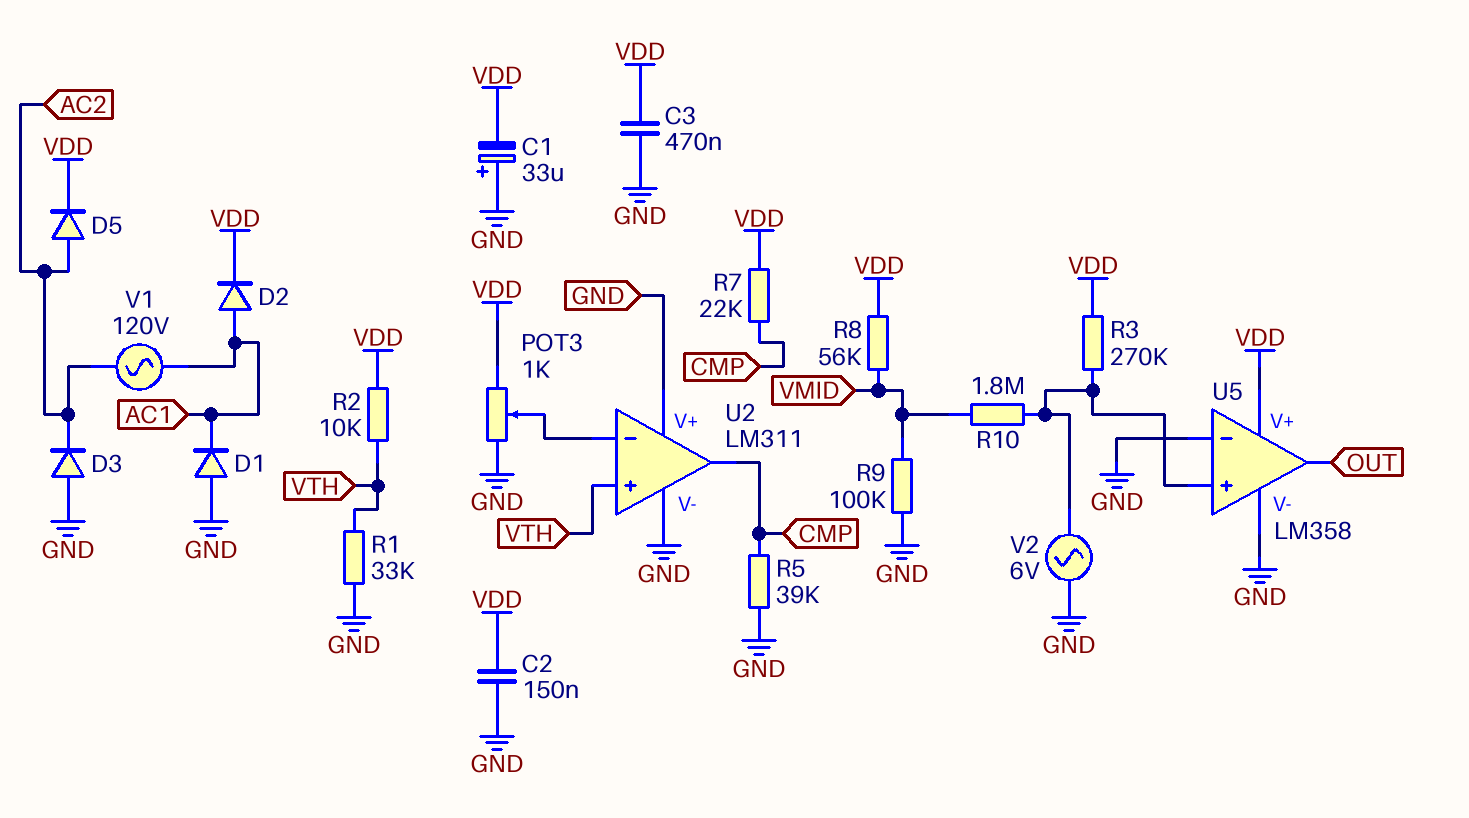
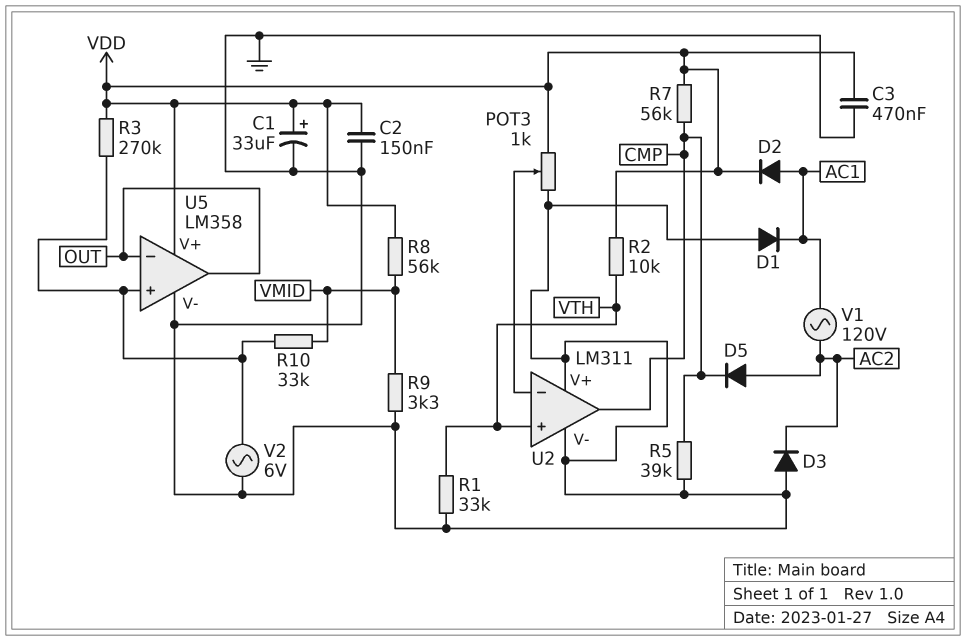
C1: 33uF (plus GND, minus VDD) -> 33uF (plus VDD, minus GND)
D5: diode (A AC2, K VDD) -> diode (A AC2, K CMP)
R7: 22k (CMP, VDD) -> 56k (CMP, VDD)
R9: 100k (GND, VMID) -> 3.3k (GND, VMID)
R10: 1.8M (U5/in+, VMID) -> 33k (U5/in+, VMID)
U5 pin in-: GND -> OUT

